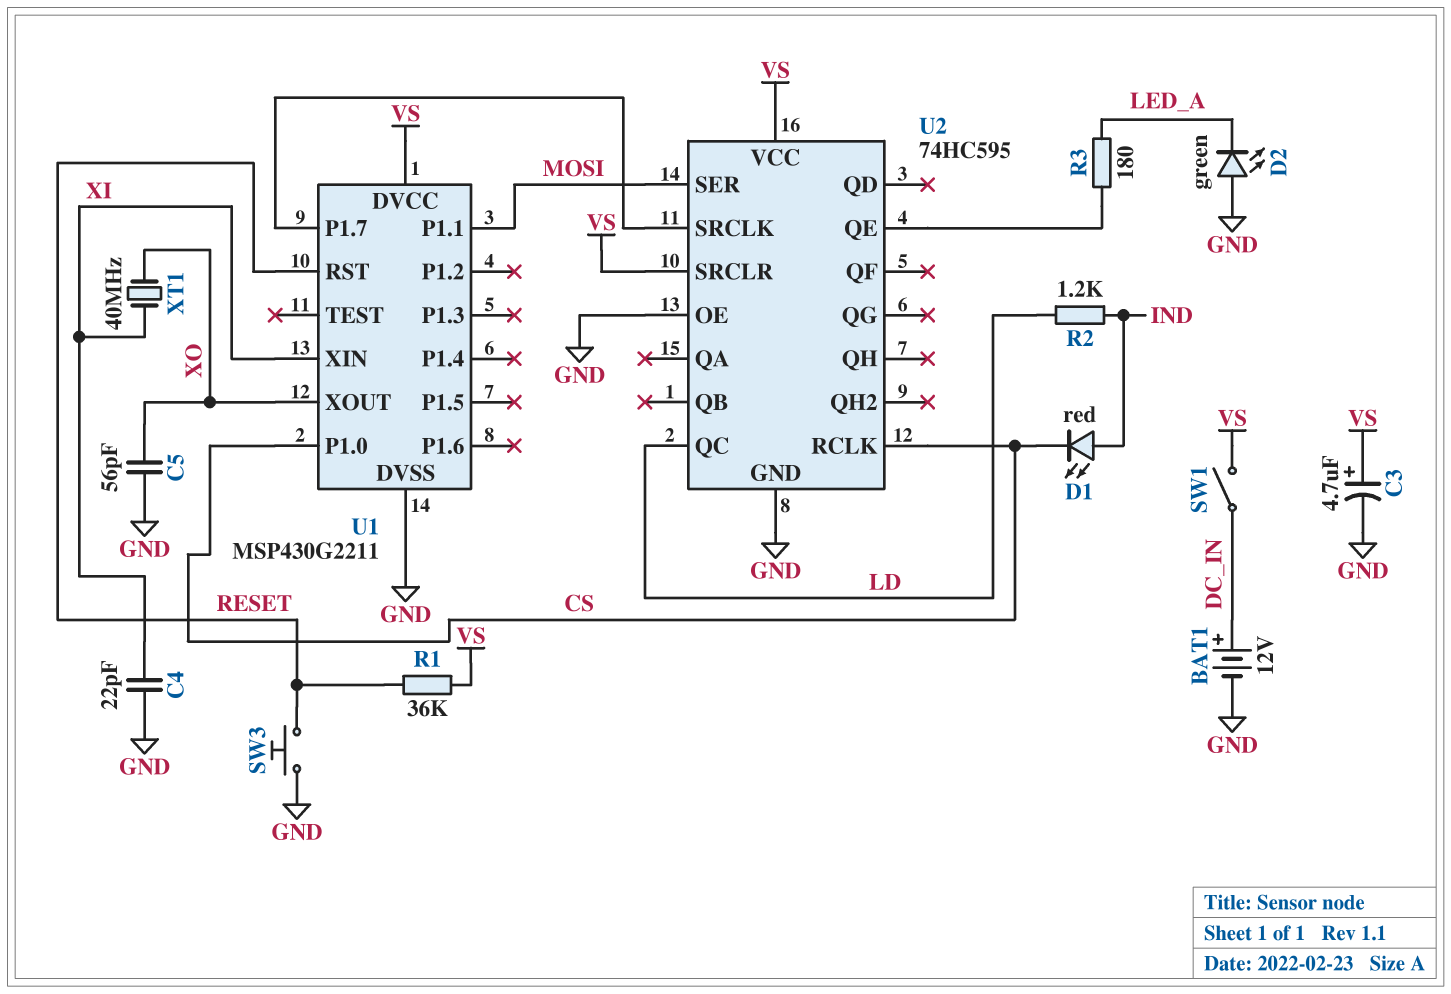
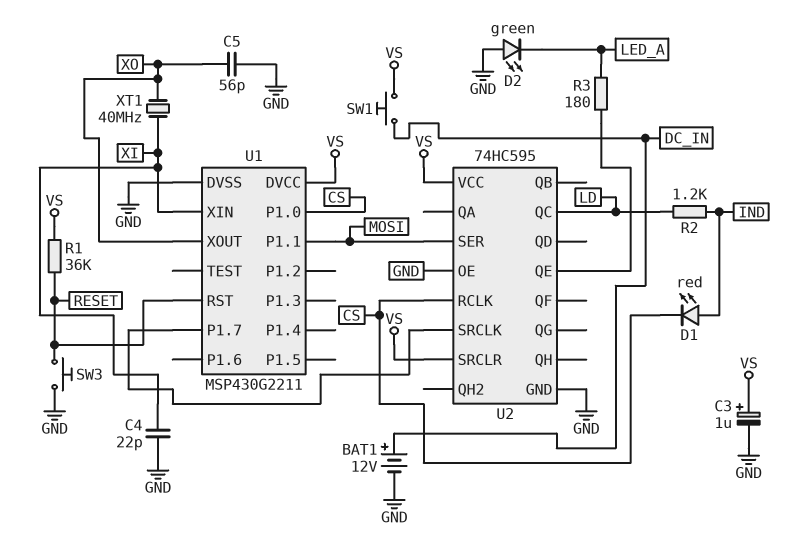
C3: 4.7uF (plus VS, minus GND) -> 1uF (plus VS, minus GND)
SW1: switch (DC_IN, VS) -> button (DC_IN, VS)

